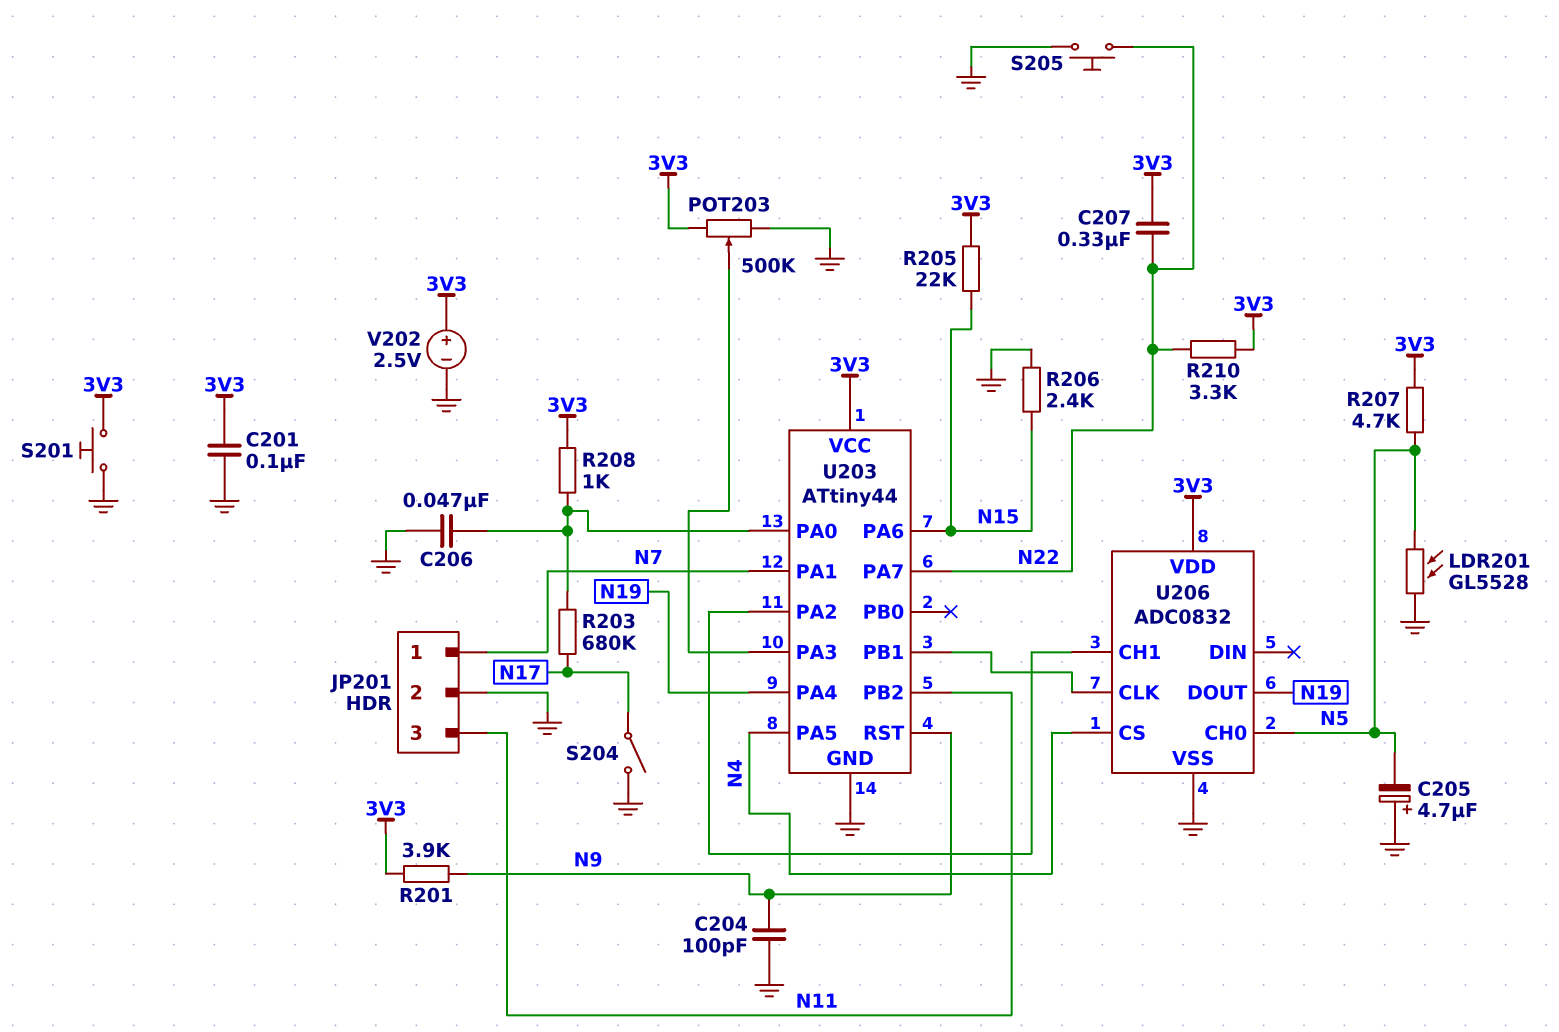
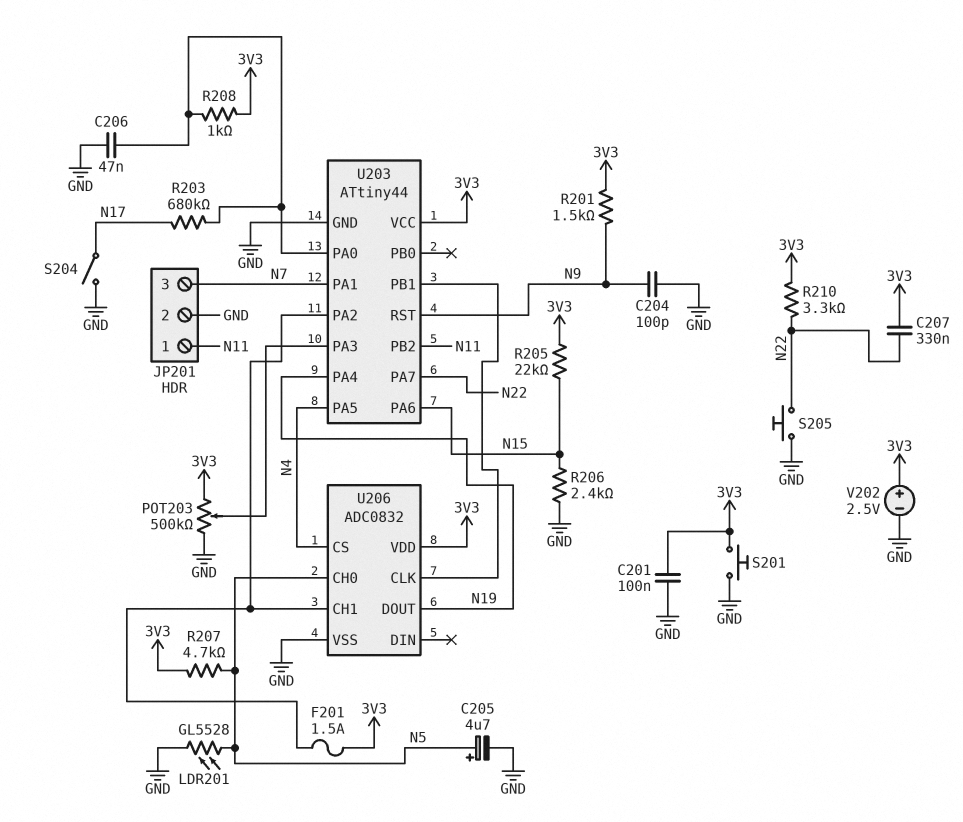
C205: 4.7uF (plus GND, minus N5) -> 4.7uF (plus N5, minus GND)
F201: none -> 1.5A (3V3, U203/PA2)
JP201 pin 1: N7 -> N11
JP201 pin 3: N11 -> N7
R201: 3.9k (3V3, N9) -> 1.5k (3V3, N9)

